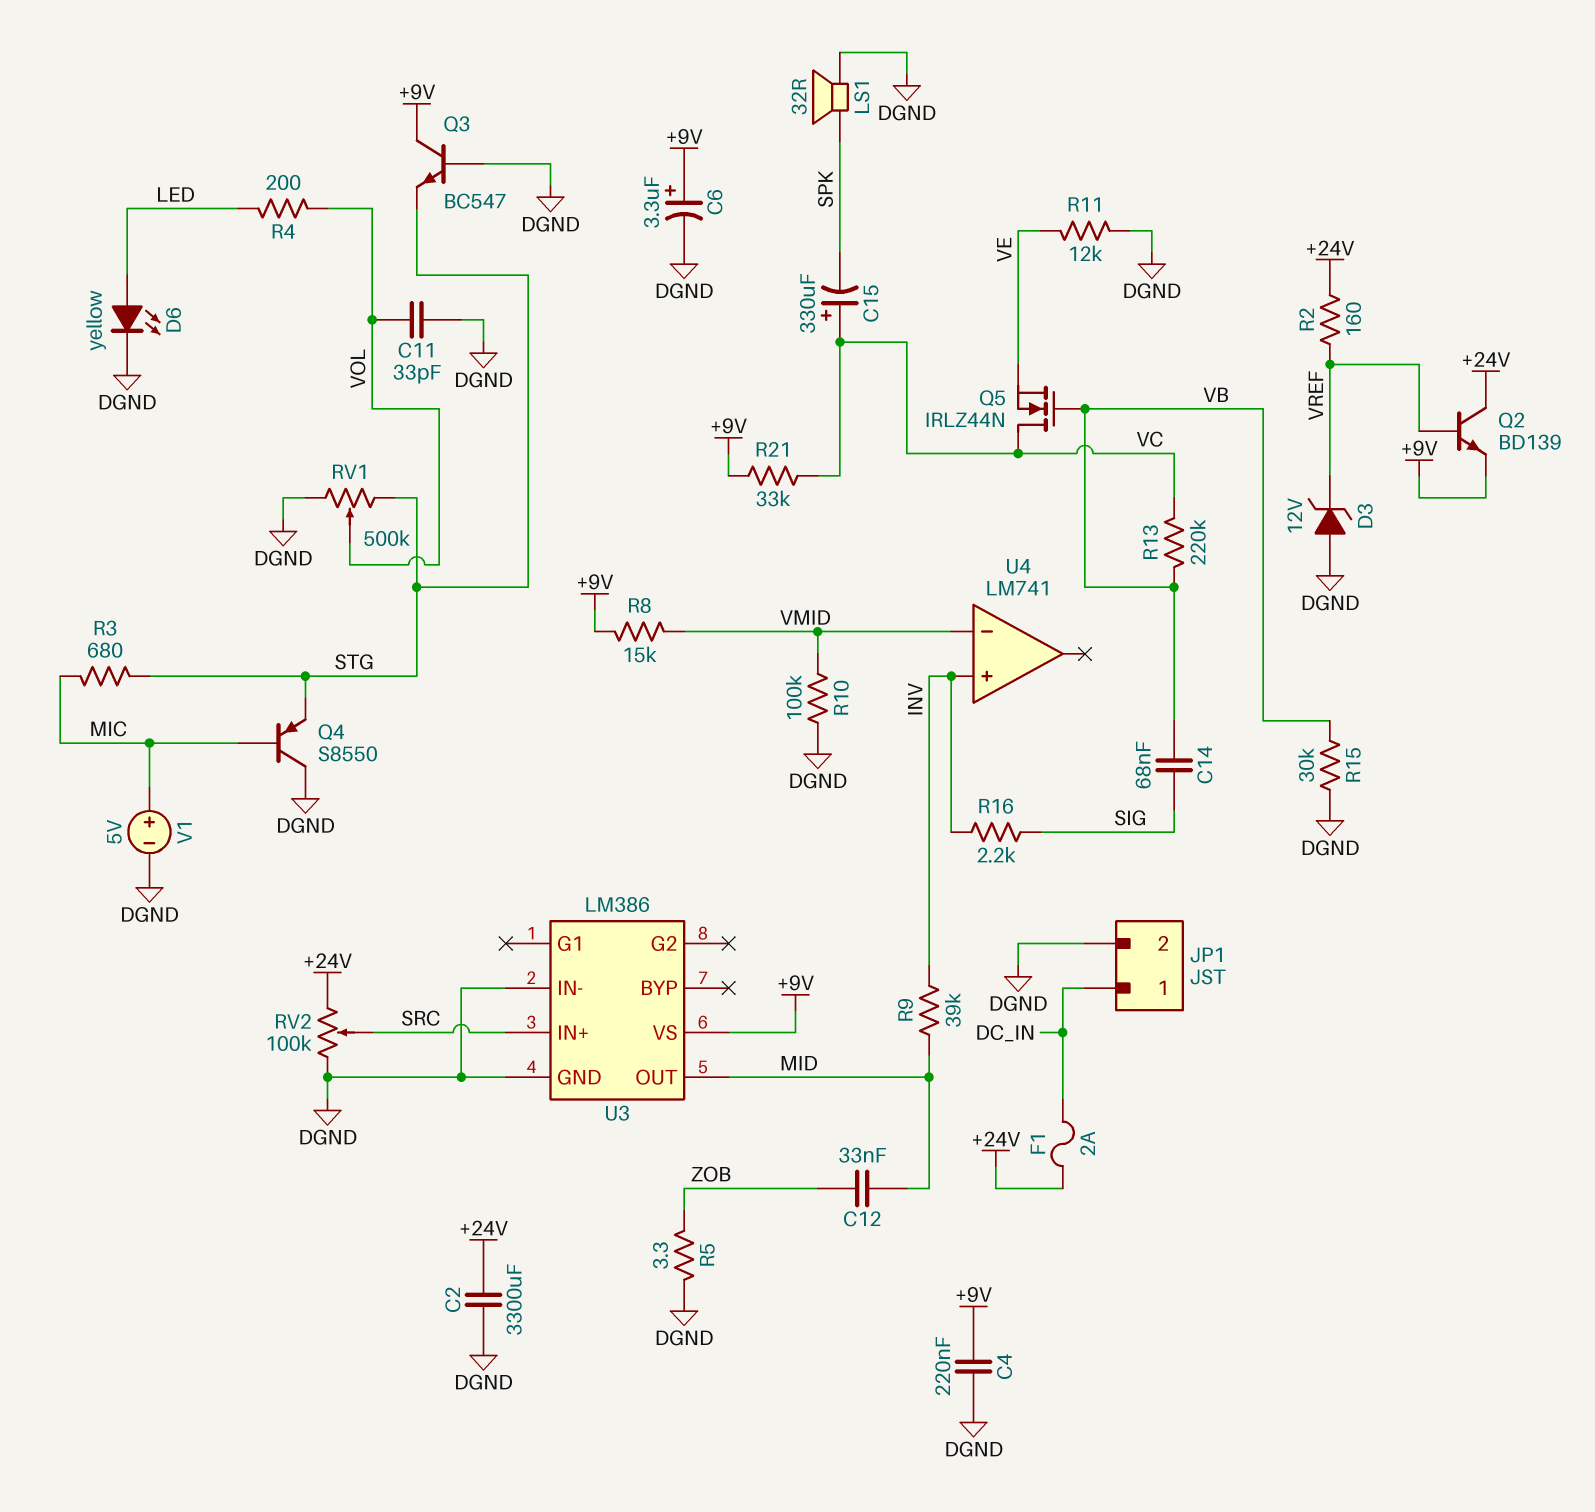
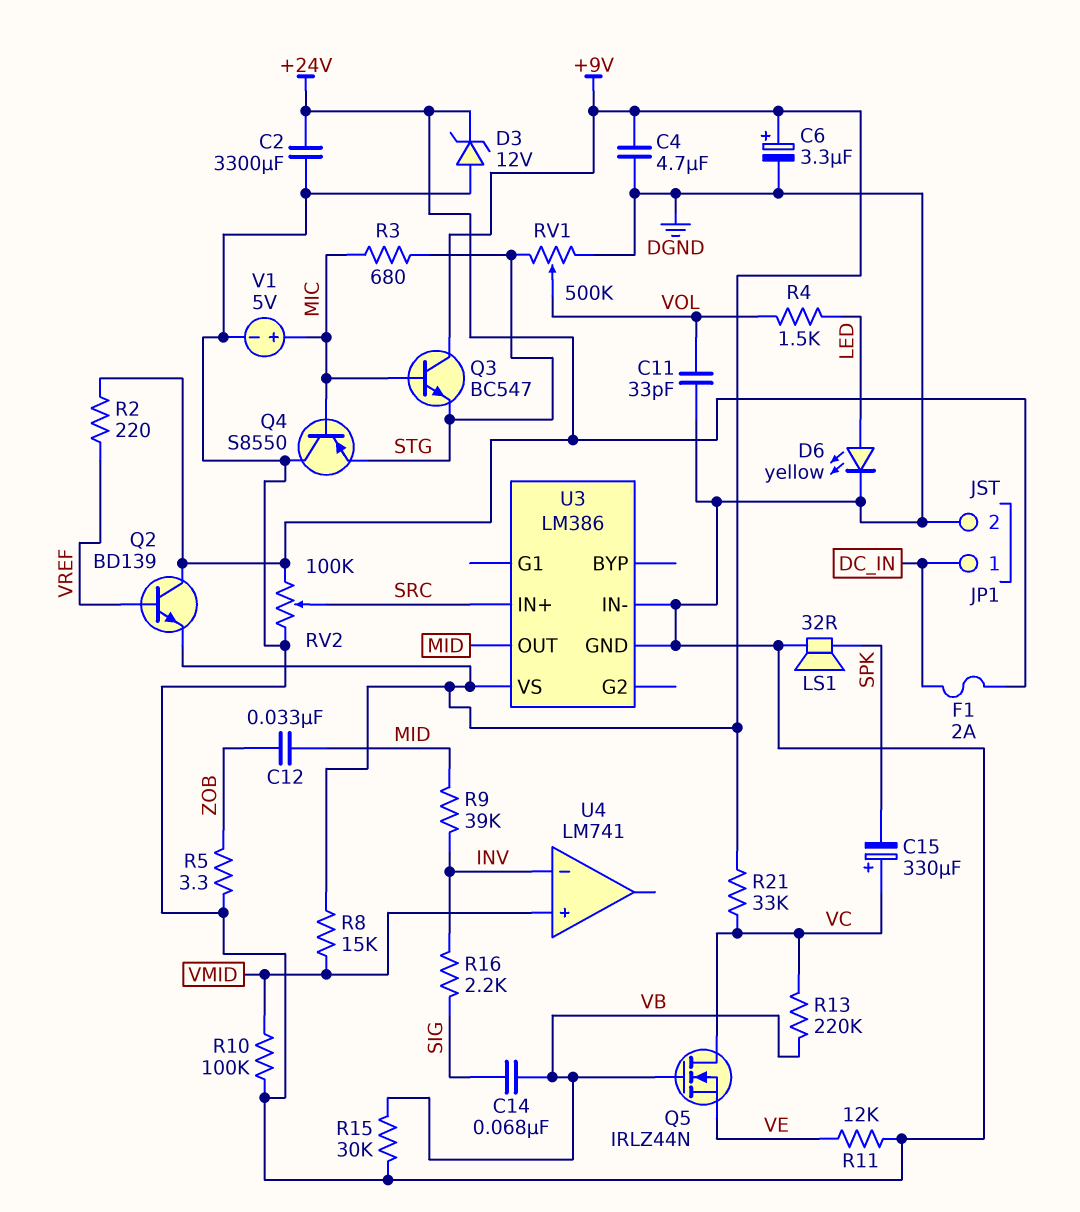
C4: 220nF (+9V, DGND) -> 4.7uF (+9V, DGND)
D3: zener 12V (A DGND, K VREF) -> zener 12V (A DGND, K +24V)
Q3: NPN BC547 (B DGND, C +9V, E STG) -> NPN BC547 (B MIC, C +9V, E STG)
R2: 160 (+24V, VREF) -> 220 (+24V, VREF)
R4: 200 (LED, VOL) -> 1.5k (LED, VOL)
U4 pin in+: INV -> VMID
U4 pin in-: VMID -> INV

